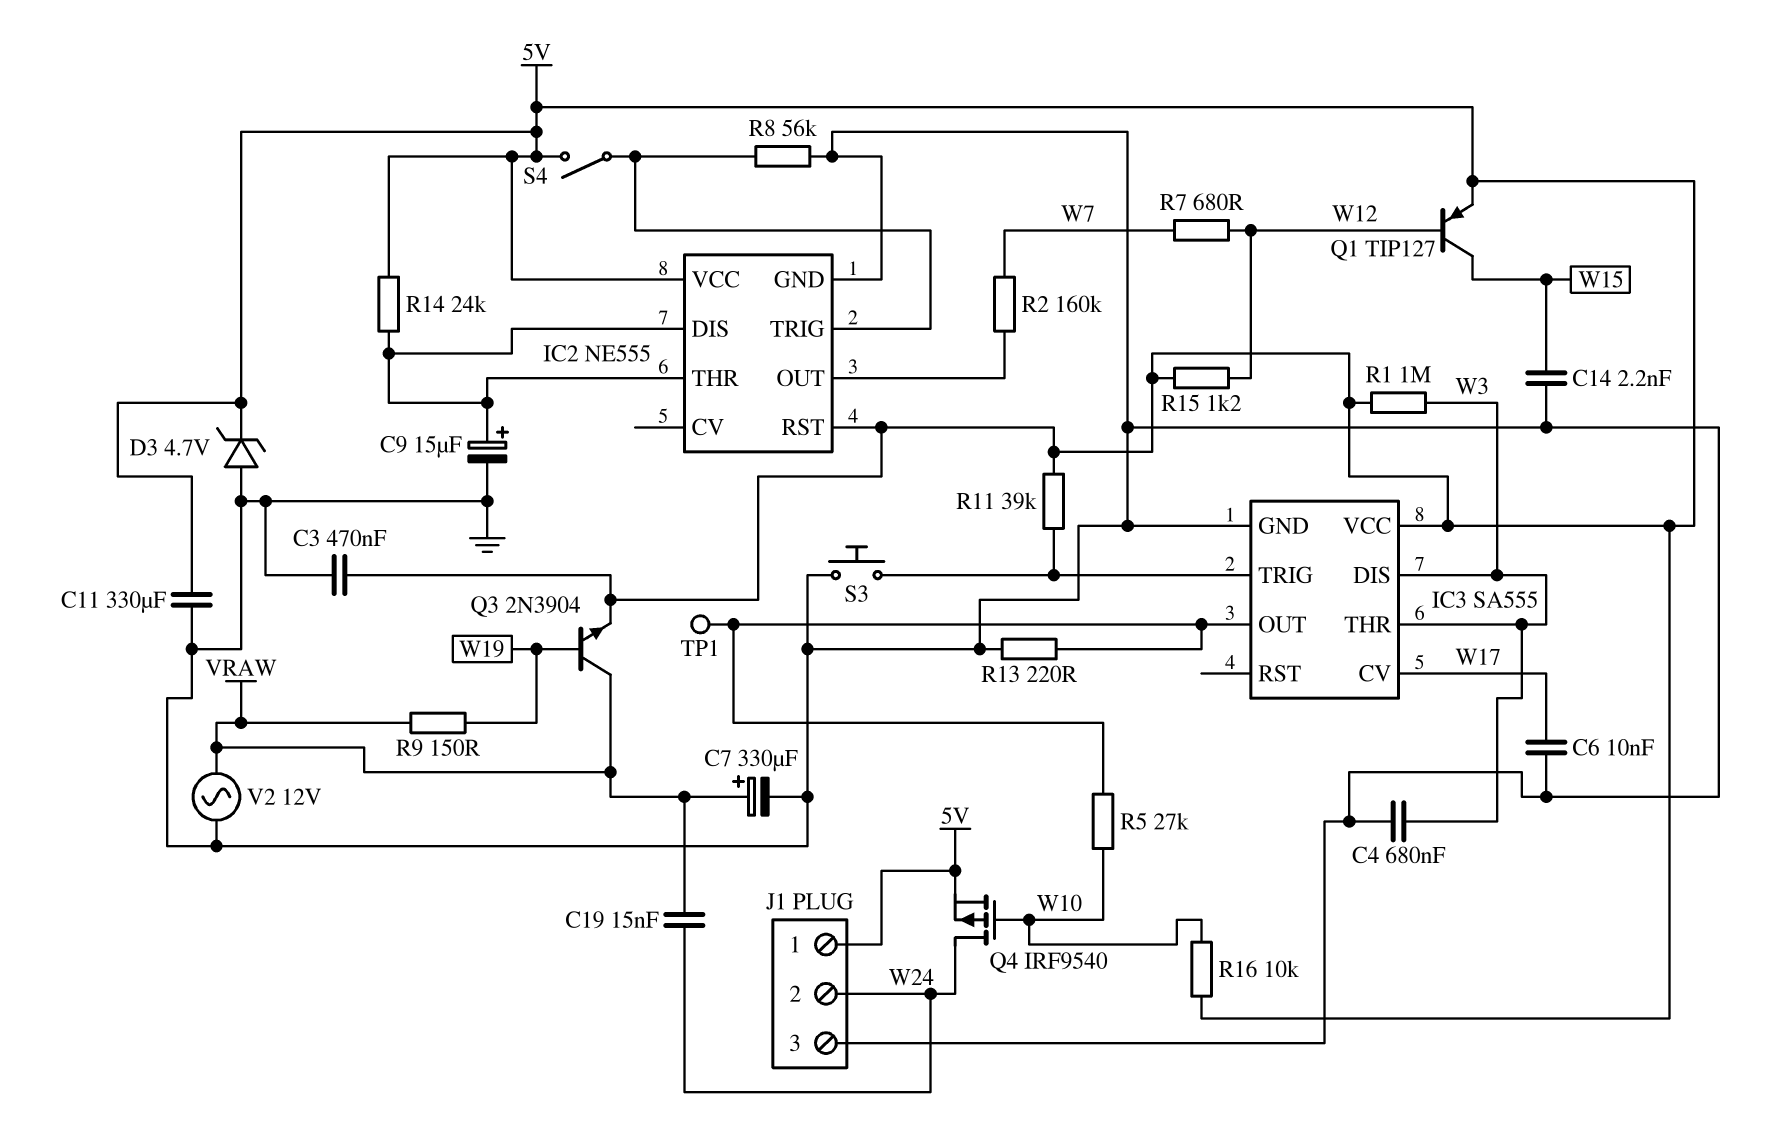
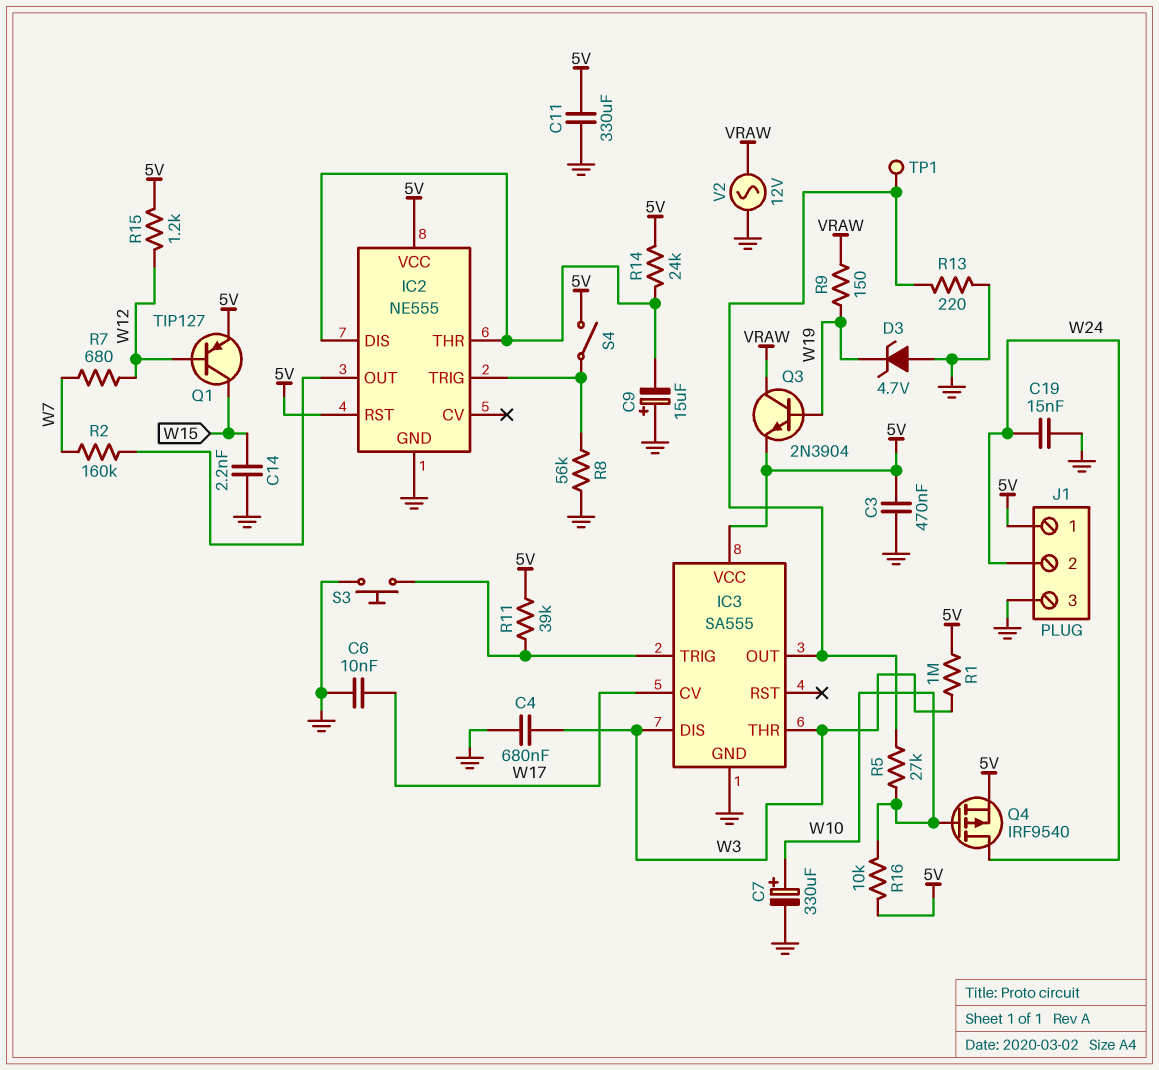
C7: 330uF (plus VRAW, minus GND) -> 330uF (plus W10, minus GND)
C9: 15uF (plus IC2/DIS, minus GND) -> 15uF (plus GND, minus IC2/DIS)
C19: 15nF (VRAW, W24) -> 15nF (GND, W24)
D3: zener 4.7V (A GND, K 5V) -> zener 4.7V (A GND, K W19)

